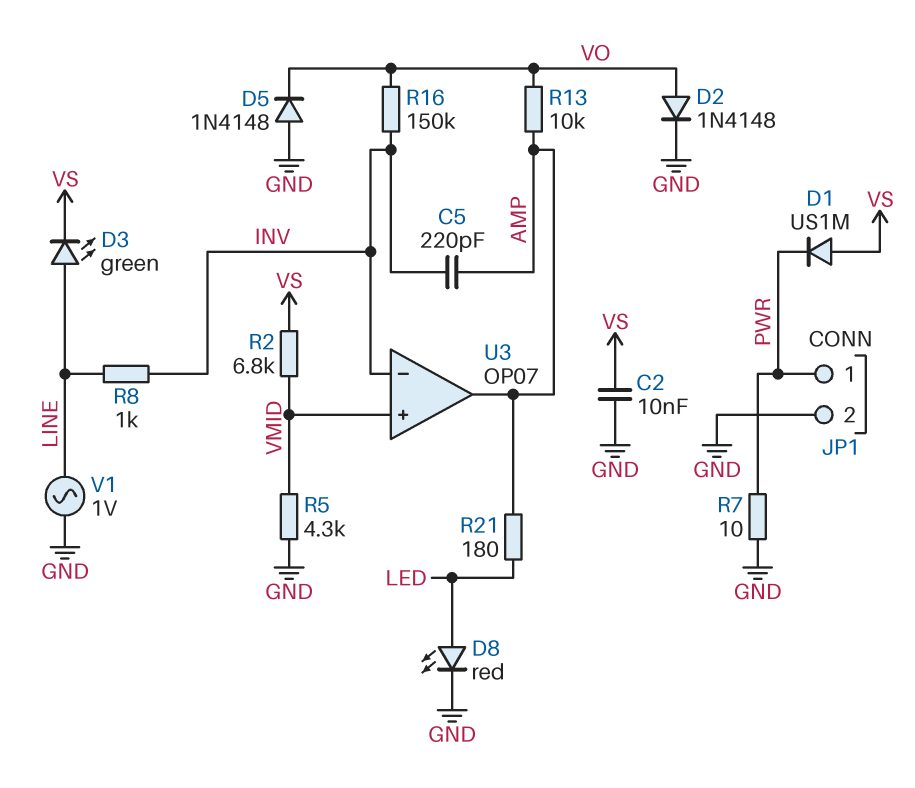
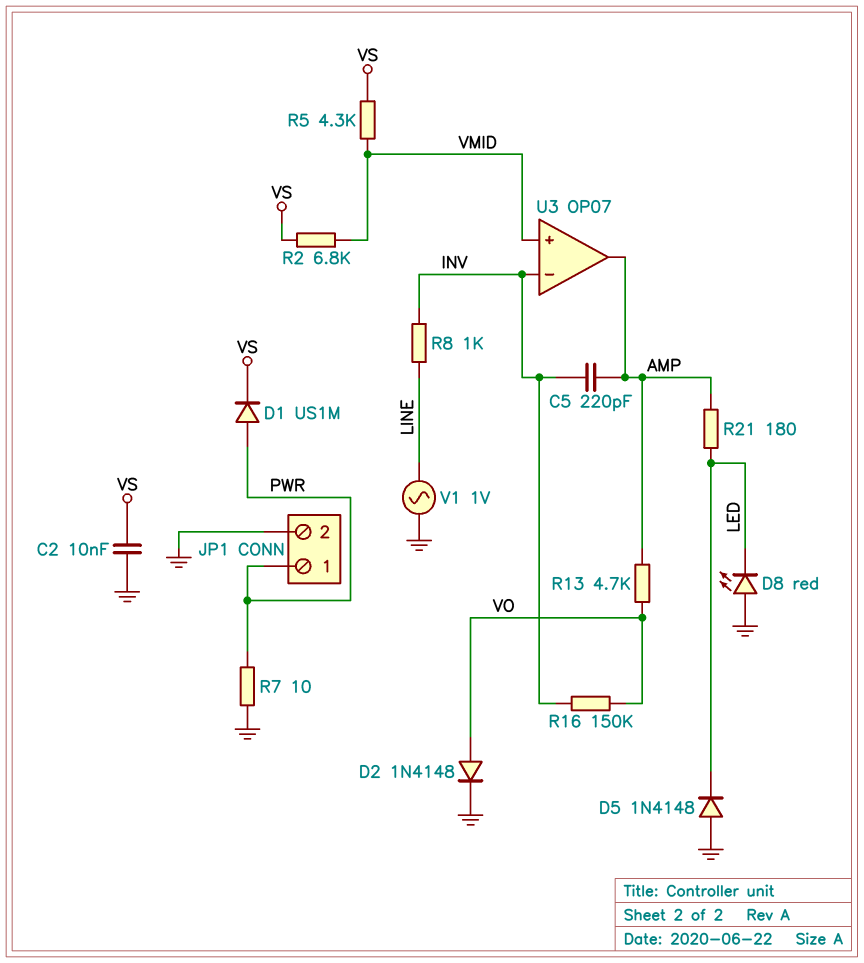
D1: diode US1M (A VS, K PWR) -> diode US1M (A PWR, K VS)
D3: LED green (A LINE, K VS) -> none
D5: diode 1N4148 (A GND, K VO) -> diode 1N4148 (A GND, K LED)
D8: LED red (A LED, K GND) -> LED red (A GND, K LED)
R5: 4.3k (GND, VMID) -> 4.3k (VMID, VS)
R13: 10k (AMP, VO) -> 4.7k (AMP, VO)

